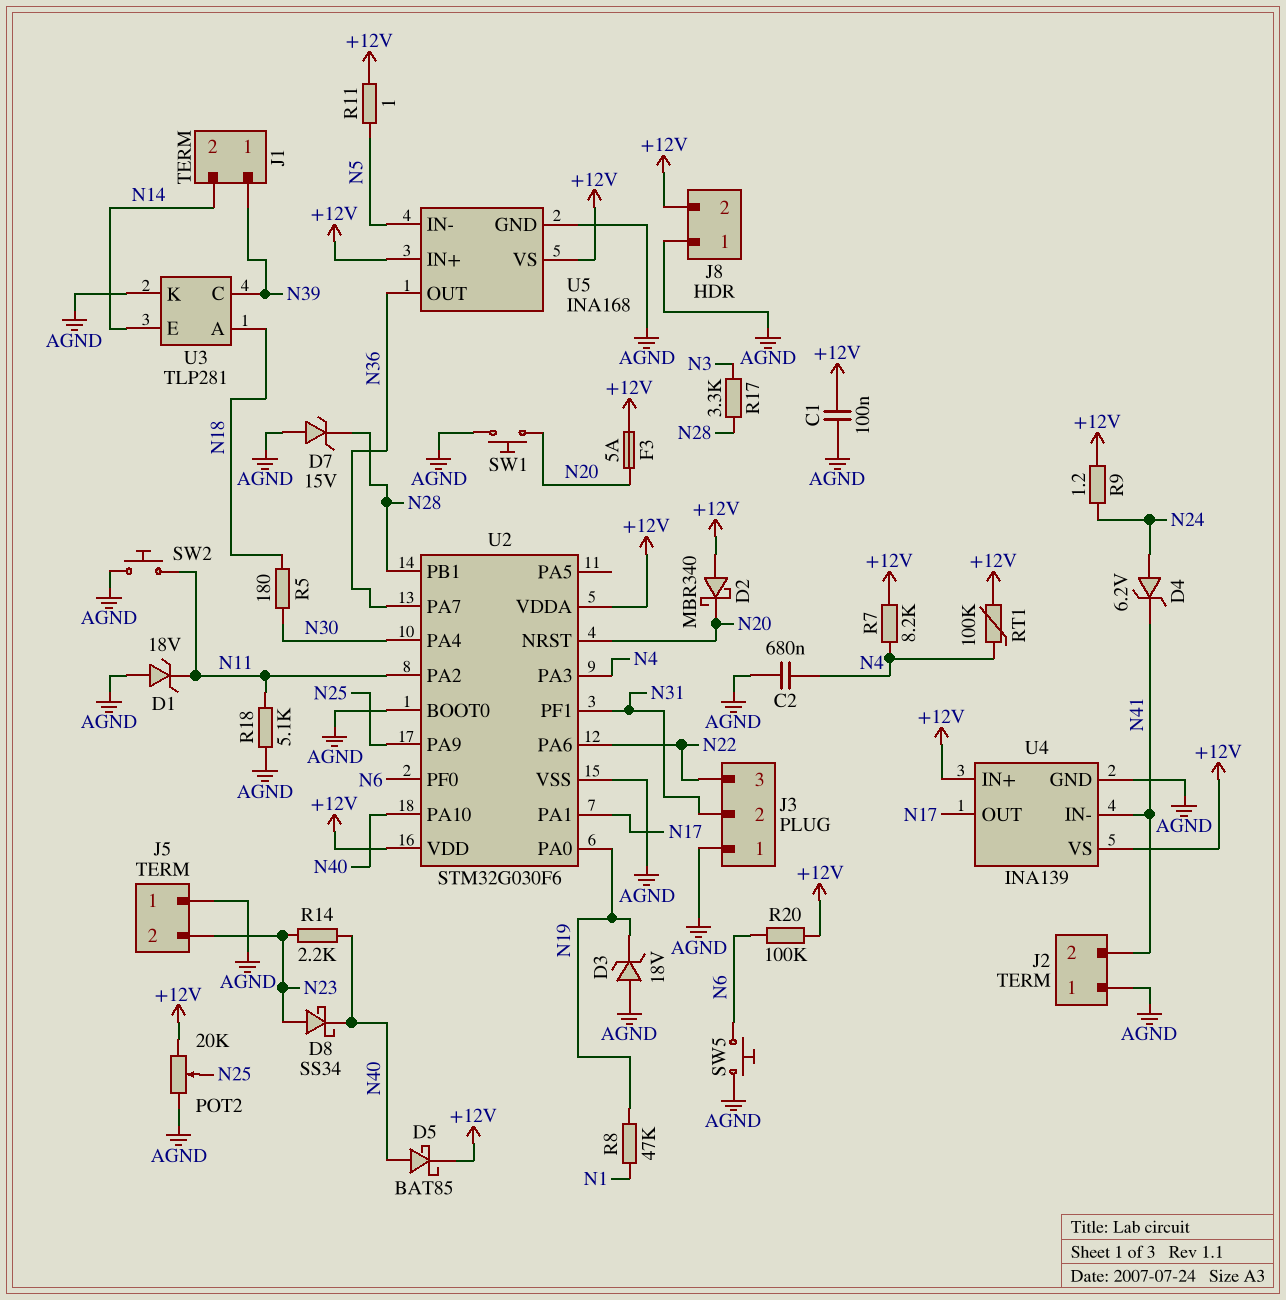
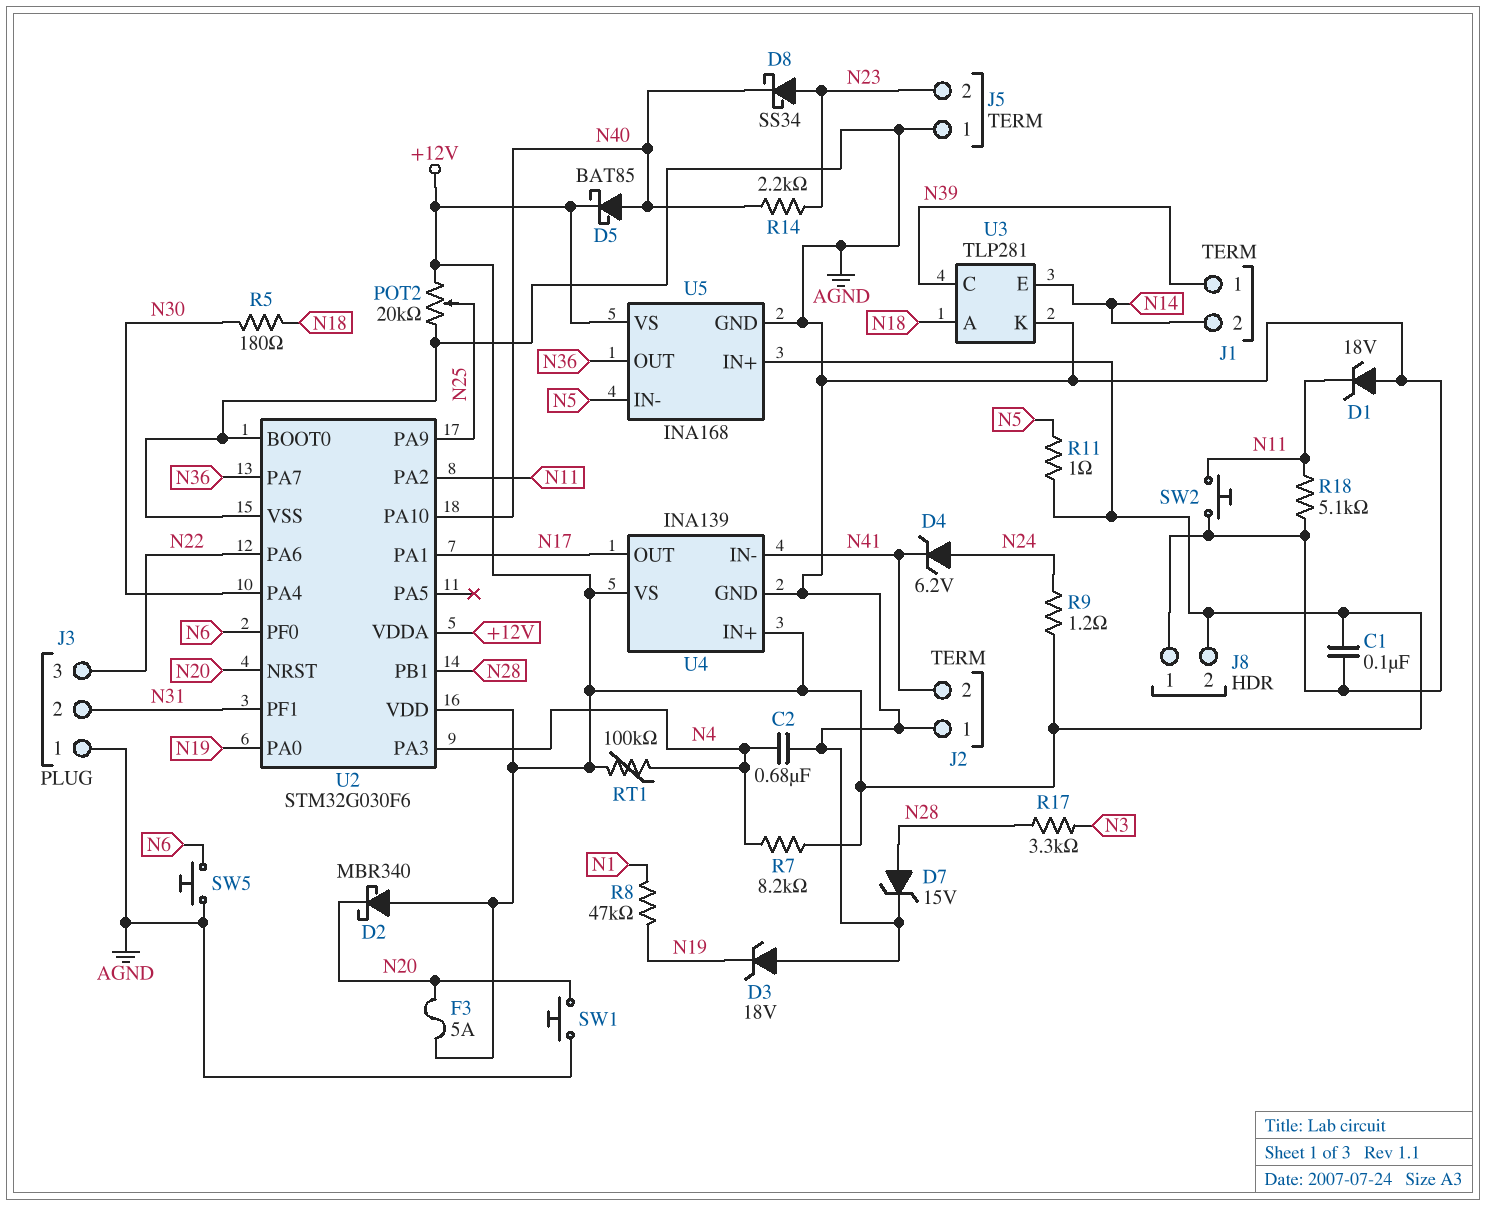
D7: zener 15V (A AGND, K N28) -> zener 15V (A N28, K AGND)
R20: 100k (+12V, N6) -> none

